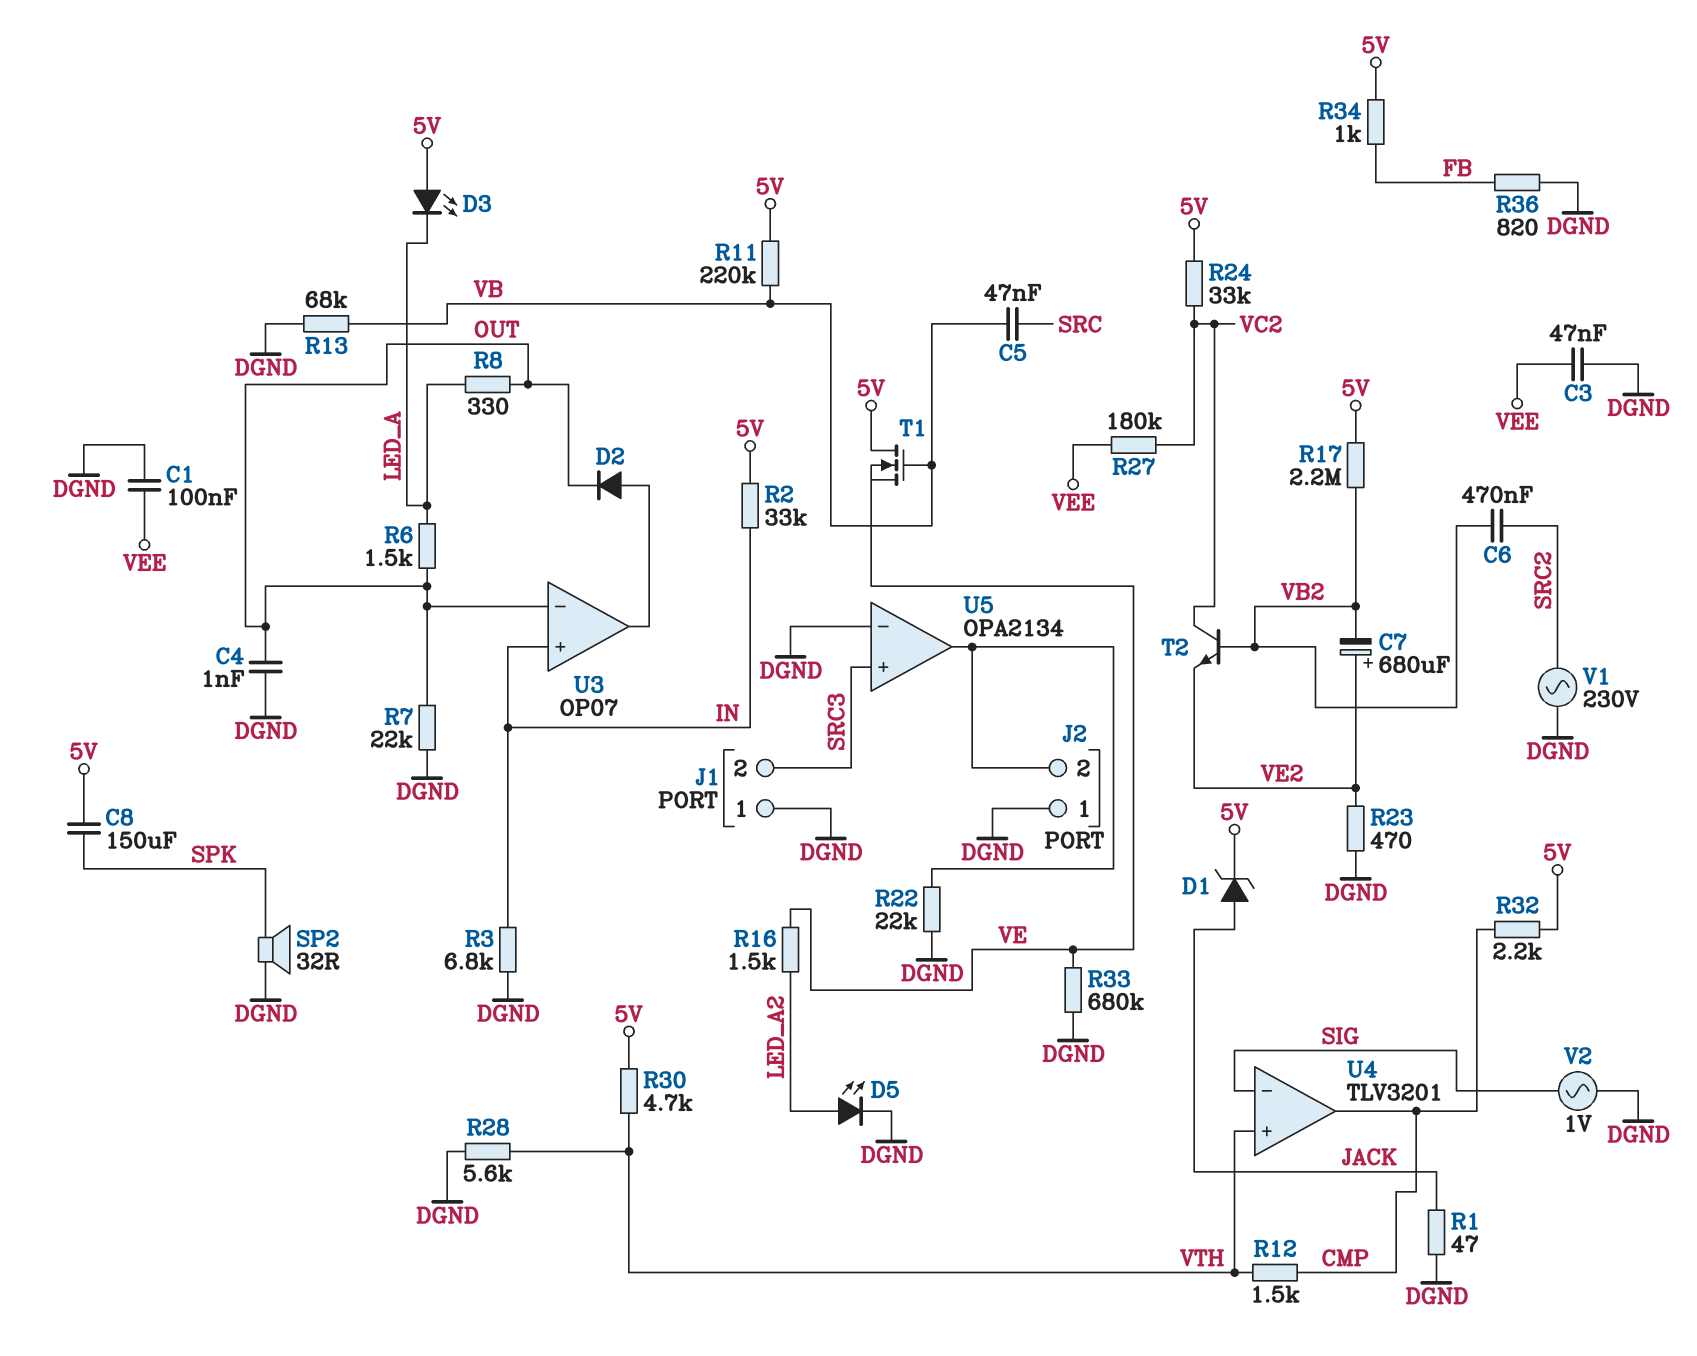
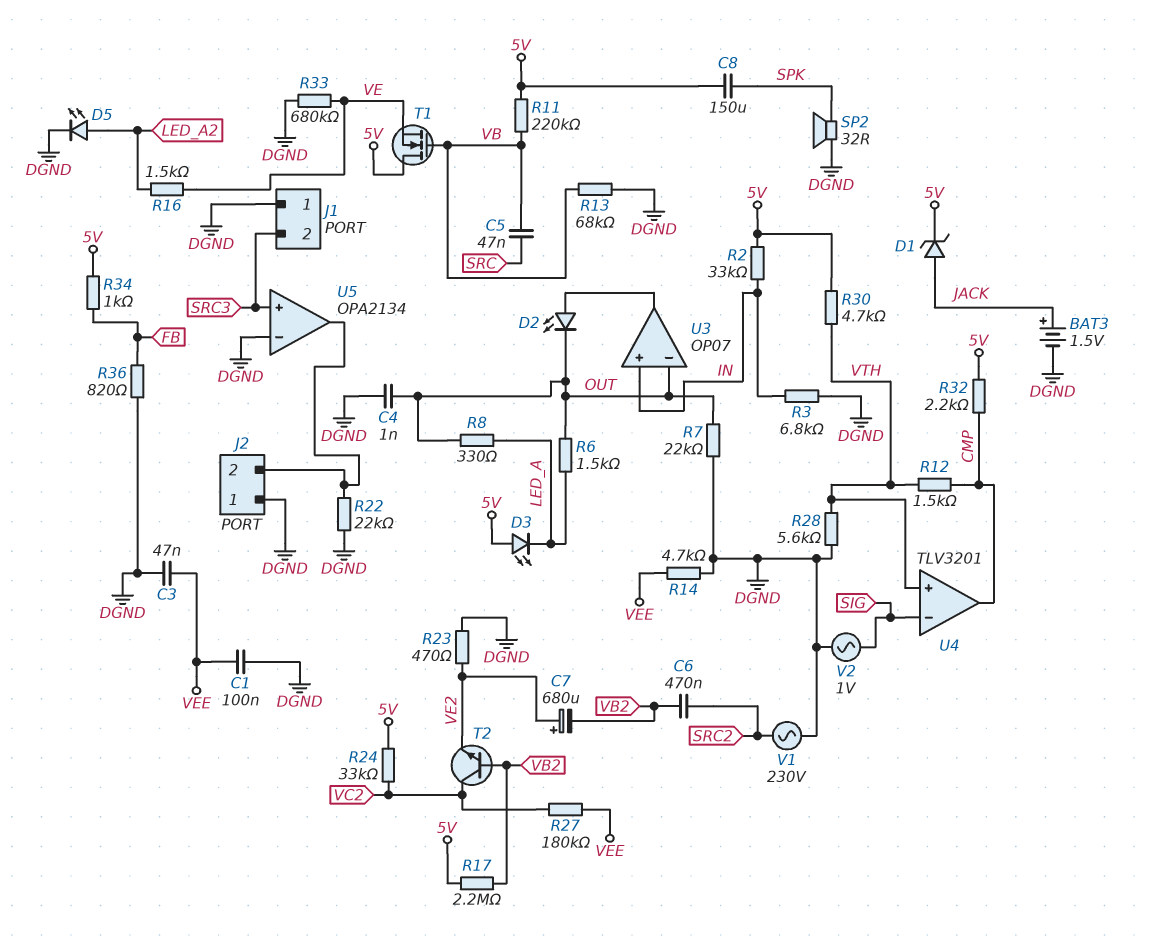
BAT3: none -> 1.5V (plus JACK, minus DGND)
D2: diode (A U3/out, K OUT) -> LED (A U3/out, K OUT)
R1: 47 (DGND, JACK) -> none
R14: none -> 4.7k (DGND, VEE)

